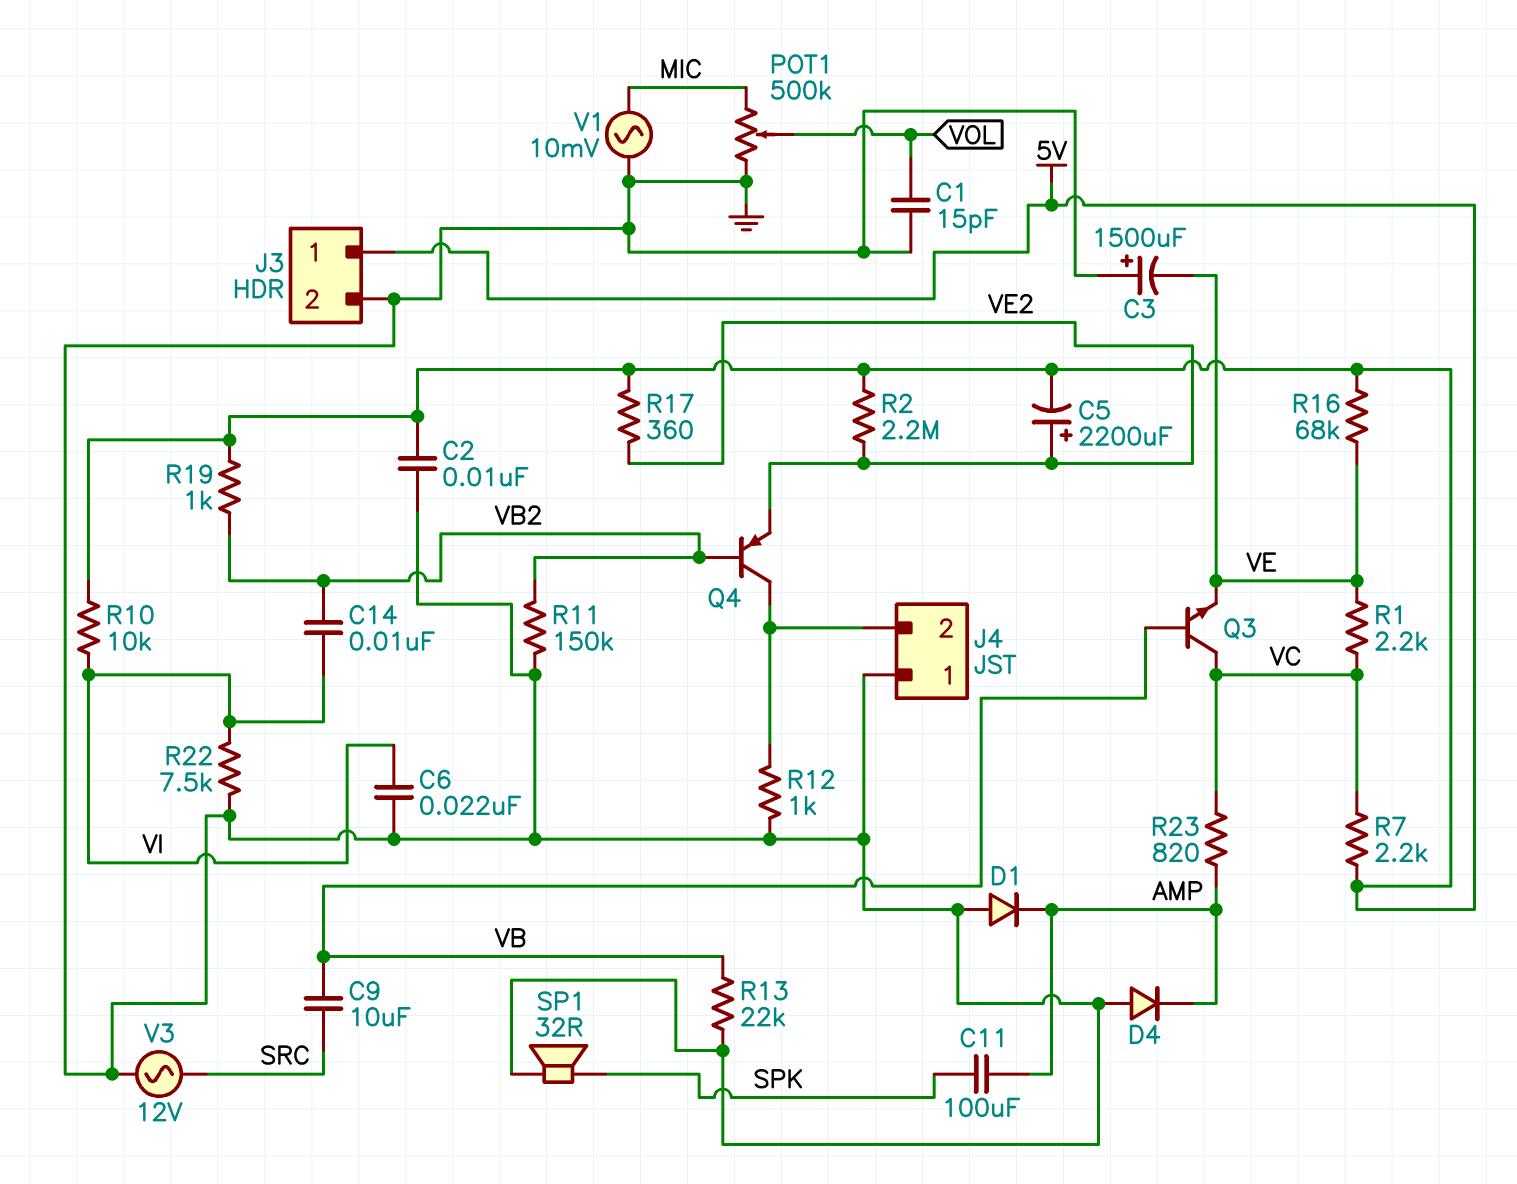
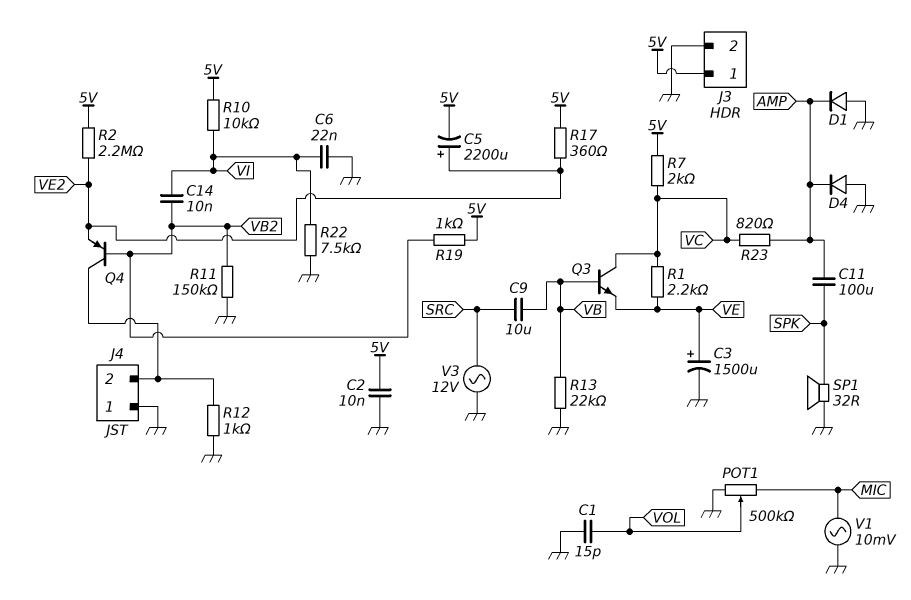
C3: 1500uF (plus GND, minus VE) -> 1500uF (plus VE, minus GND)
R7: 2.2k (5V, VC) -> 2k (5V, VC)
R16: 68k (5V, VE) -> none

